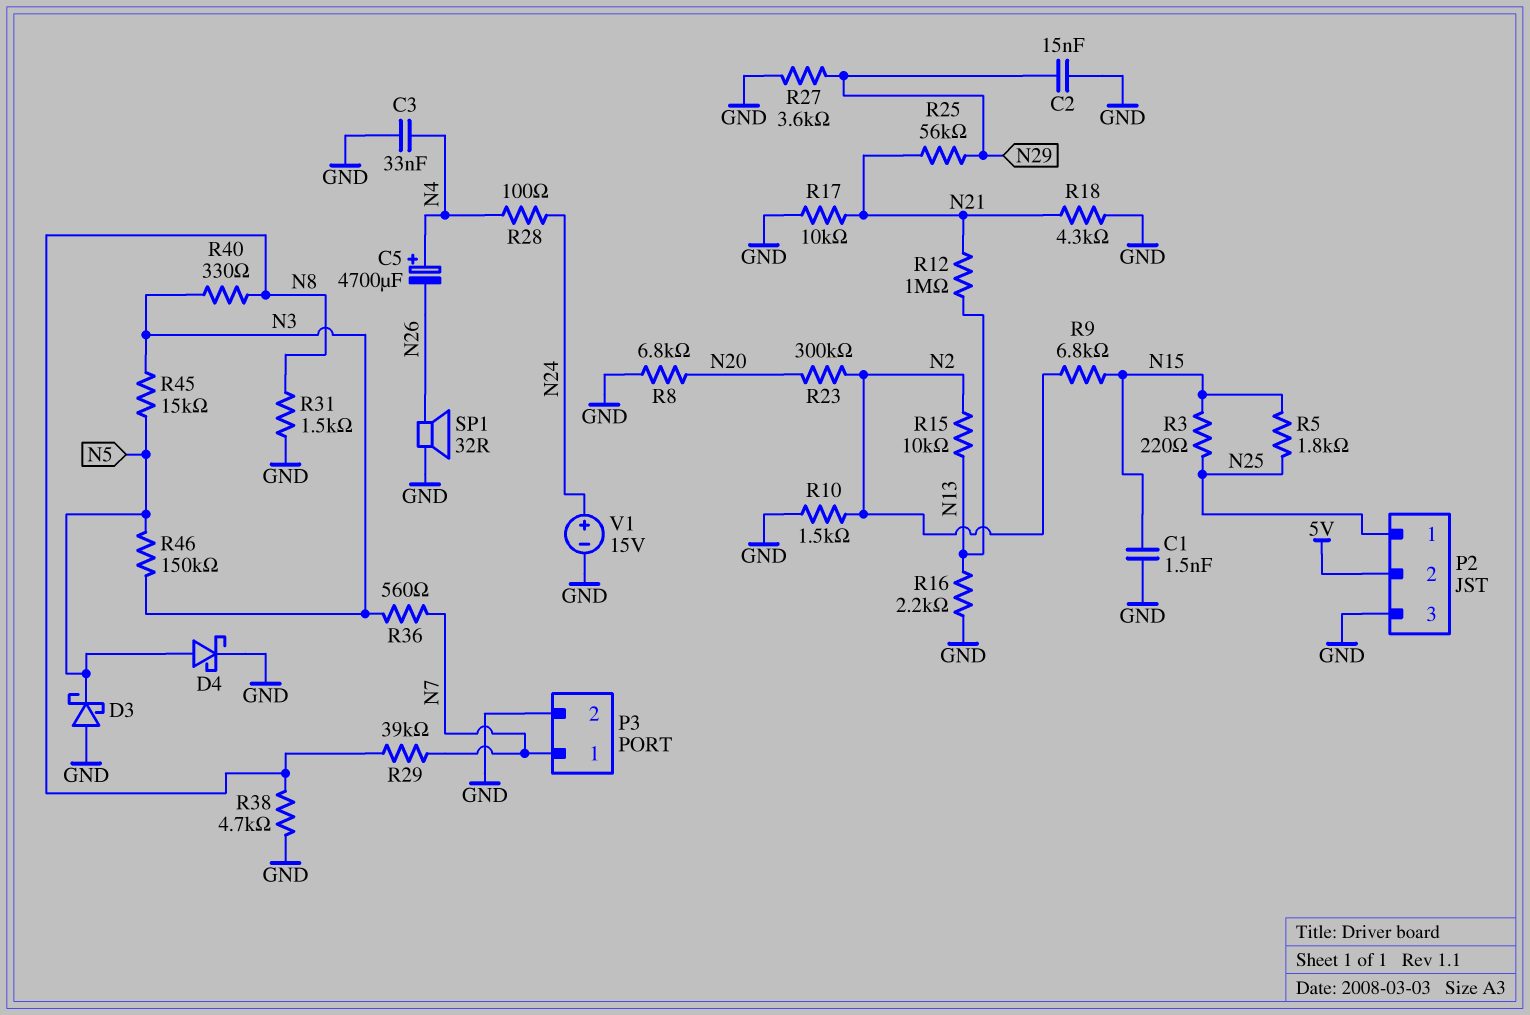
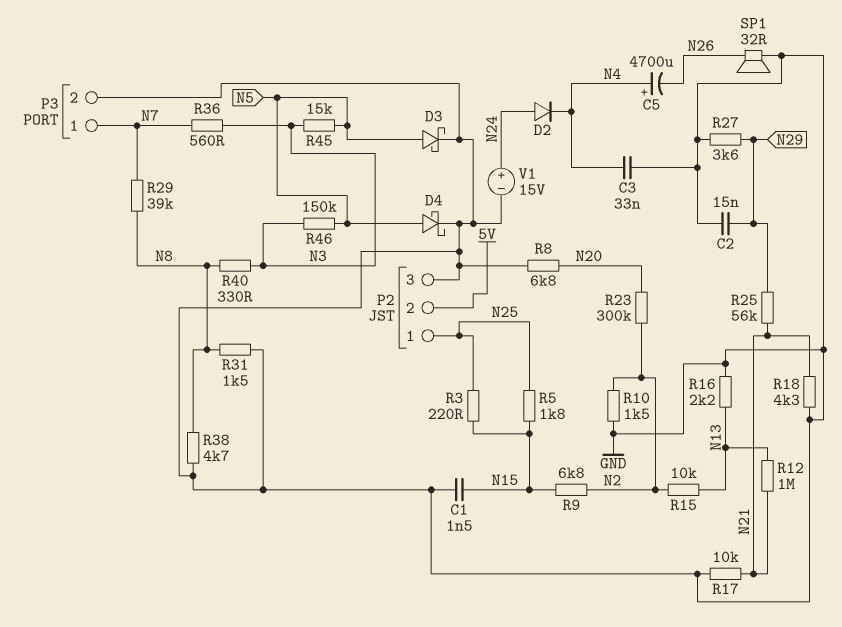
D2: none -> diode (A N24, K N4)
D3: schottky (A GND, K N5) -> schottky (A N5, K GND)
R28: 100 (N4, N24) -> none

